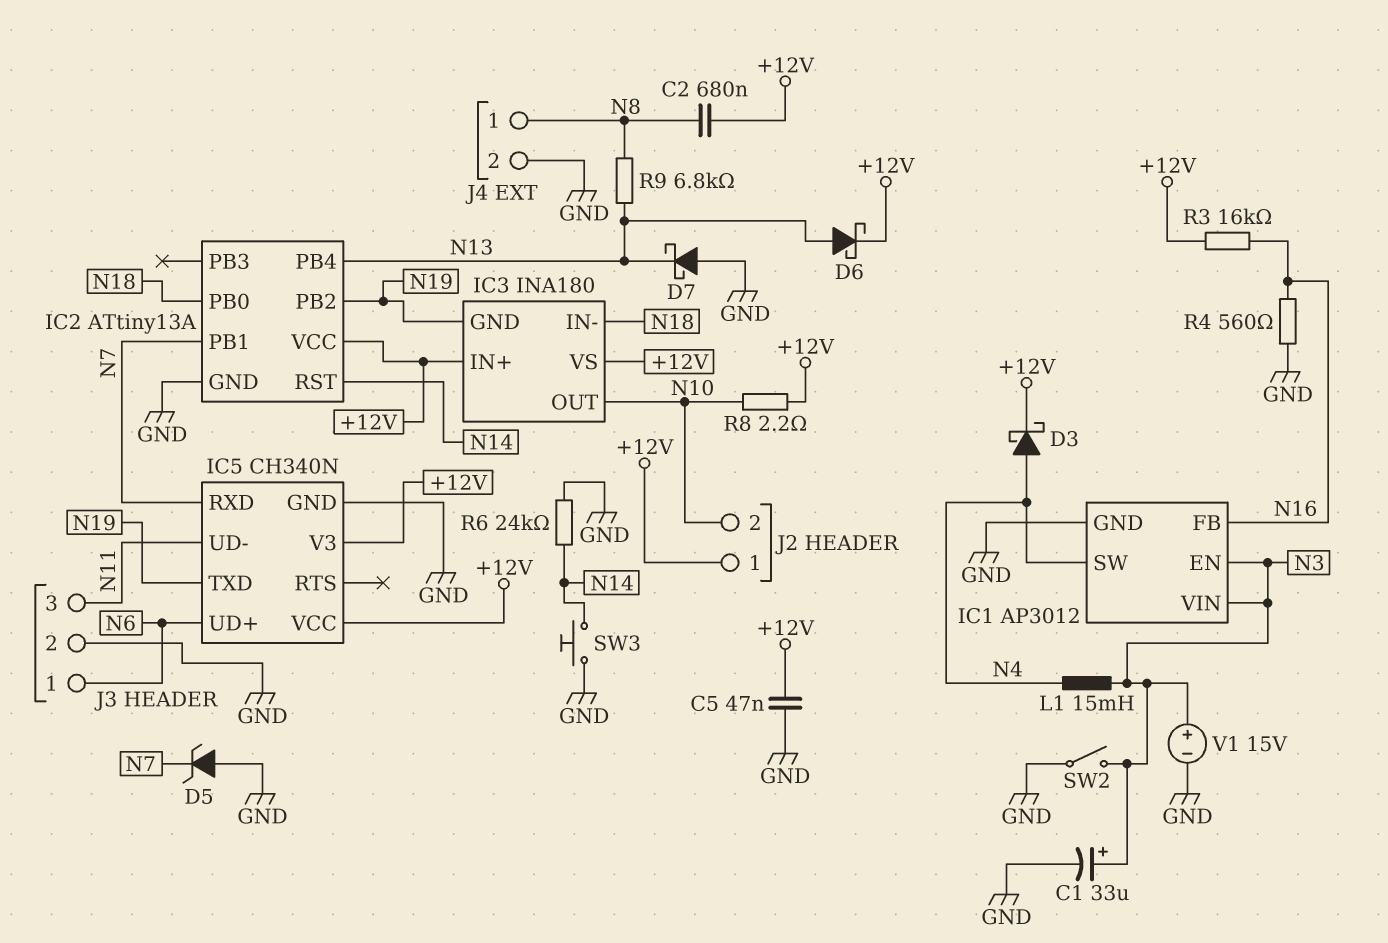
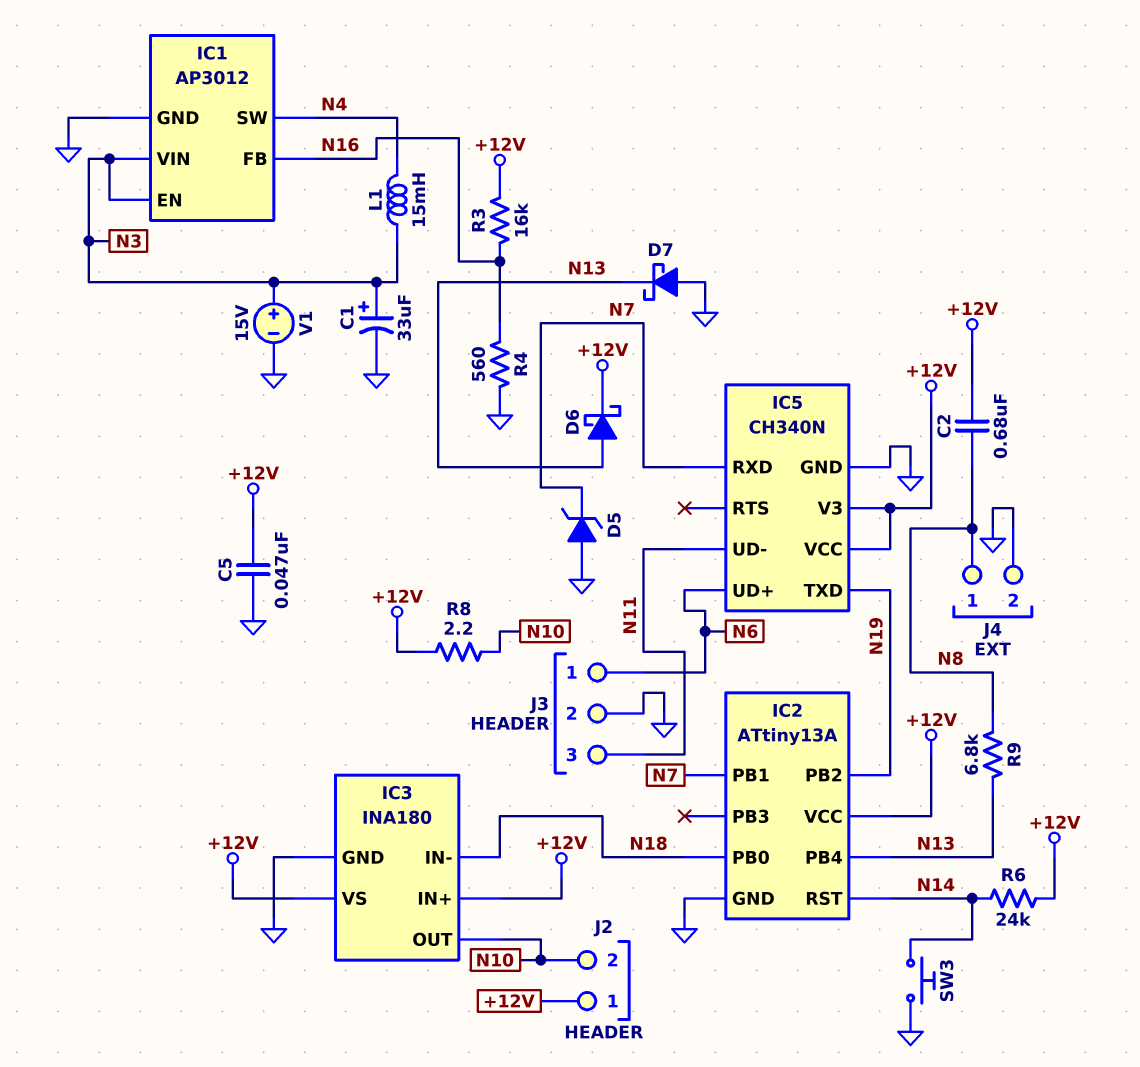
D3: schottky (A N4, K +12V) -> none
IC3 pin GND: N19 -> GND
R6: 24k (GND, N14) -> 24k (+12V, N14)
SW2: switch (GND, N3) -> none

